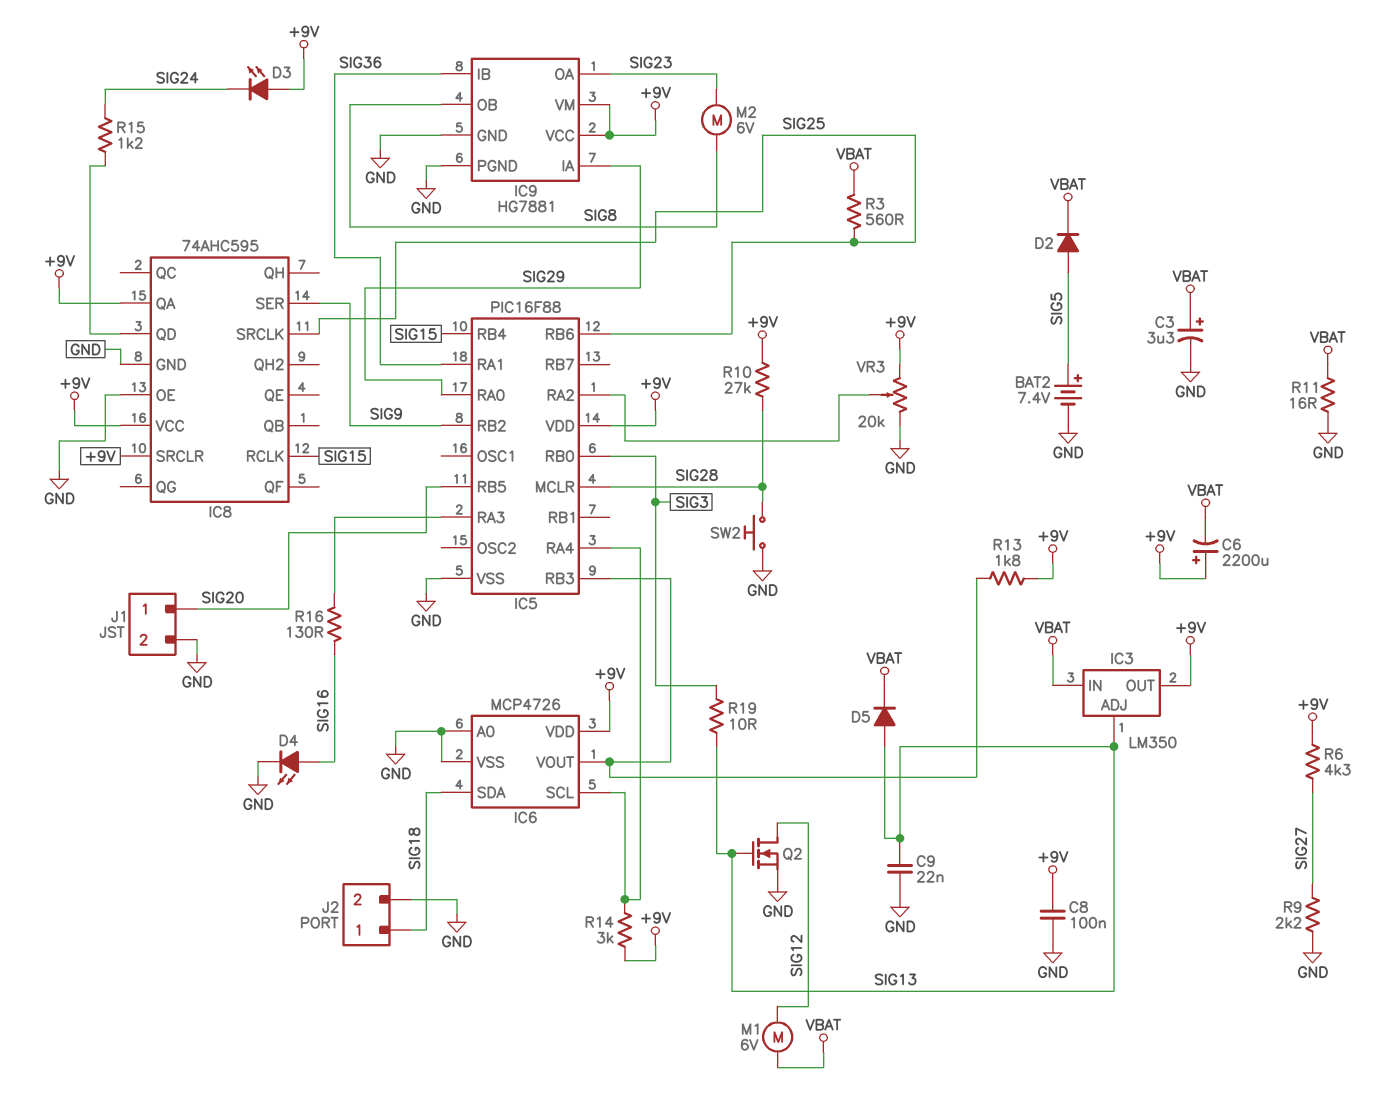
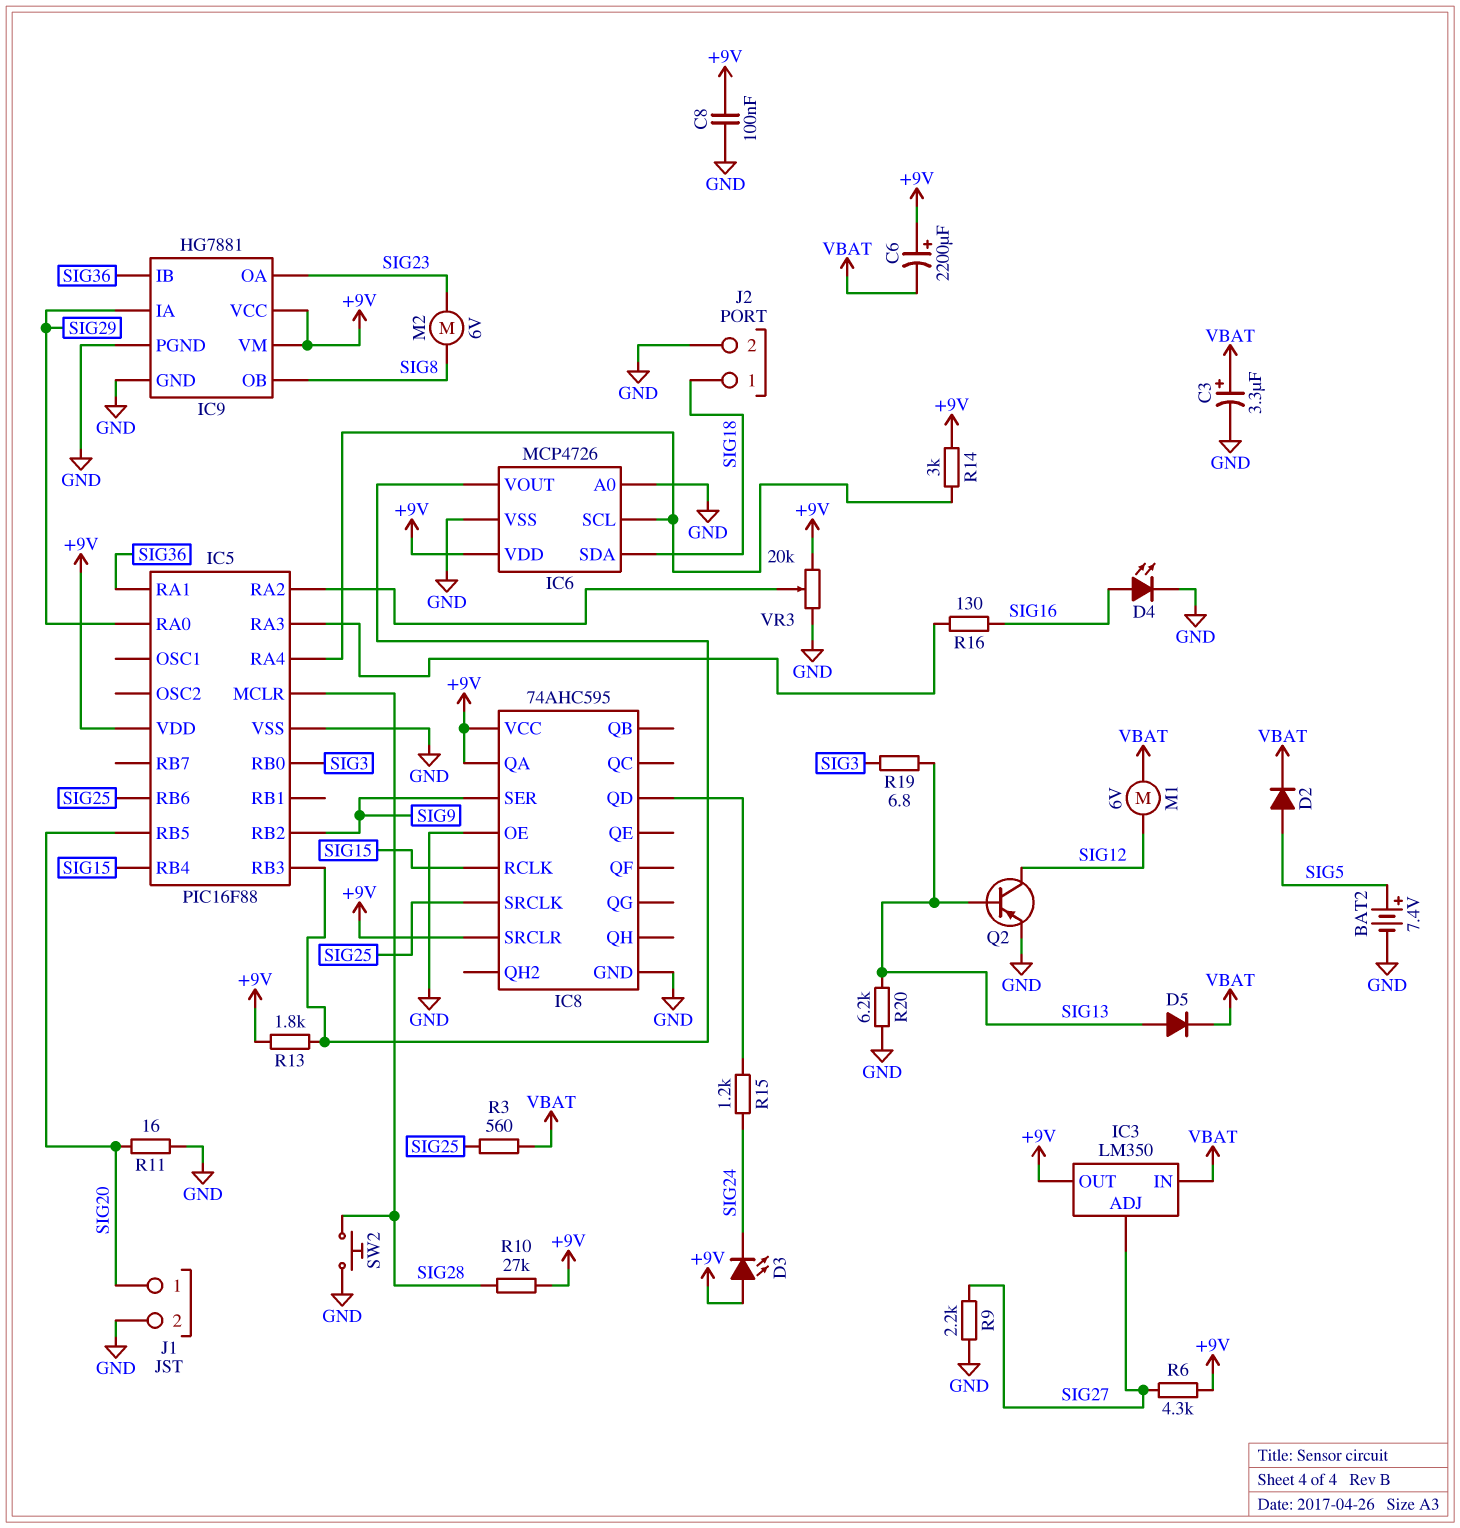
C9: 22nF (GND, SIG13) -> none
IC3 pin ADJ: SIG13 -> SIG27
Q2: NMOS (G SIG13, D SIG12, S GND) -> PNP (B SIG13, C SIG12, E GND)
R11: 16 (GND, VBAT) -> 16 (GND, SIG20)
R19: 10 (SIG3, SIG13) -> 6.8 (SIG3, SIG13)
R20: none -> 6.2k (GND, SIG13)

